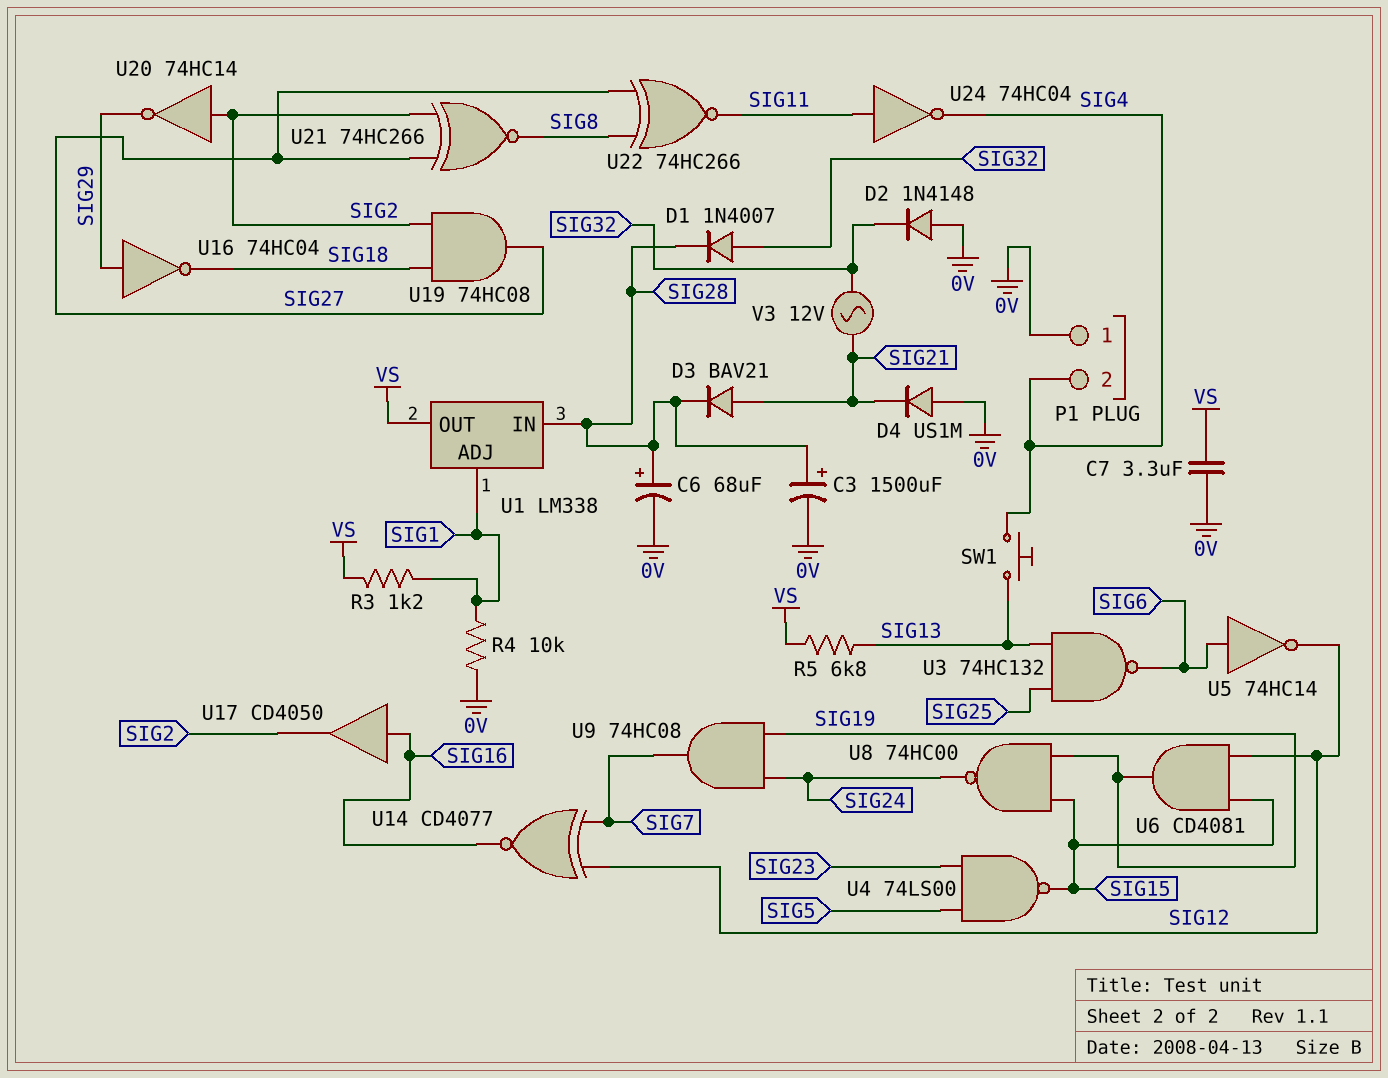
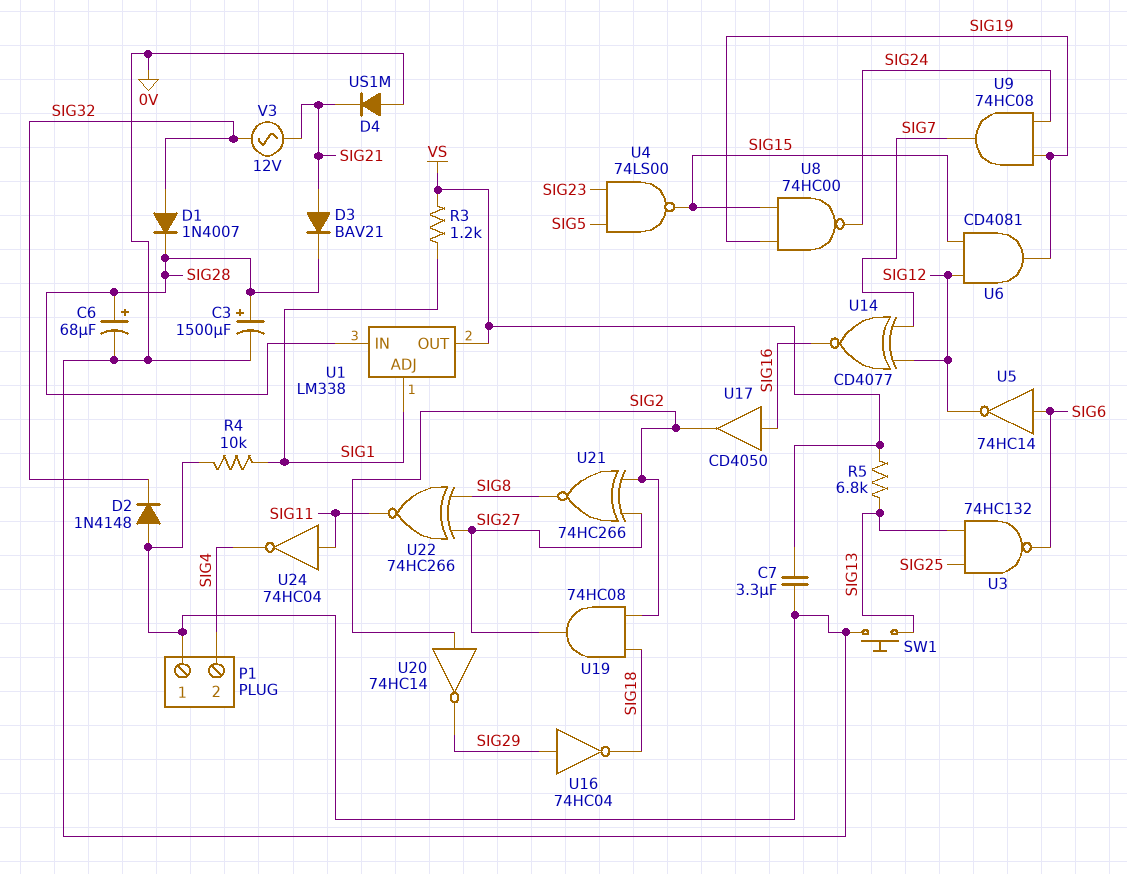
SW1: button (SIG4, SIG13) -> button (0V, SIG13)

